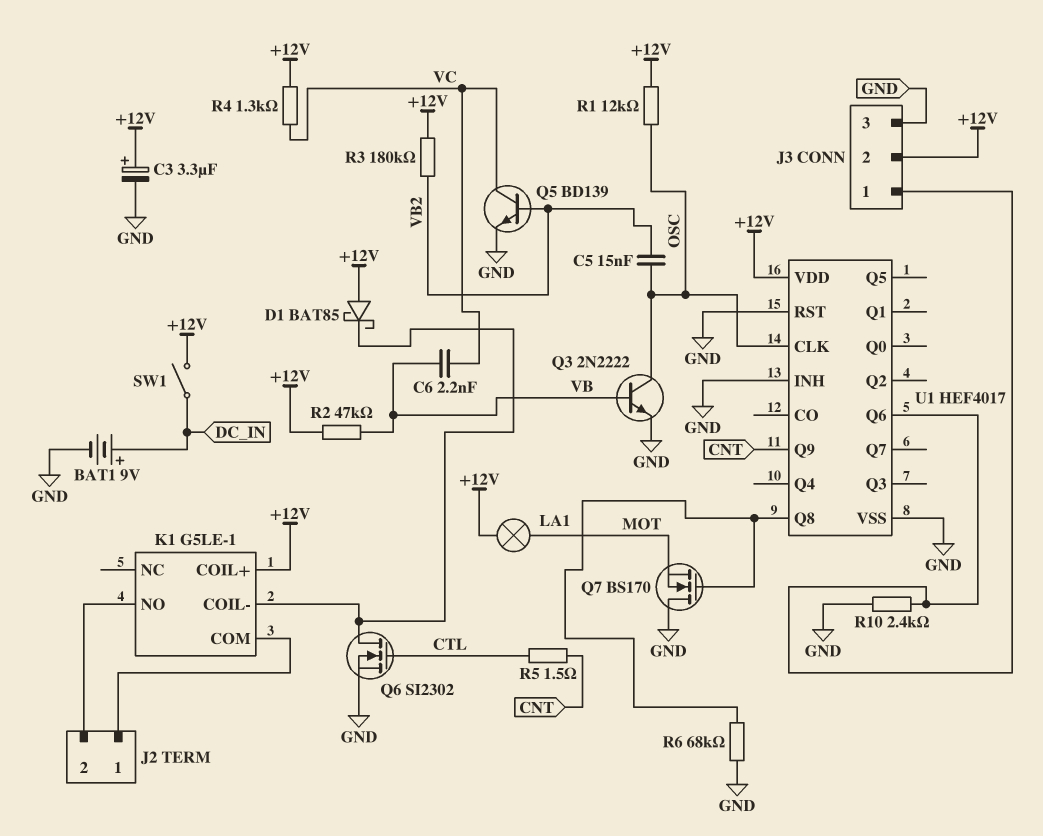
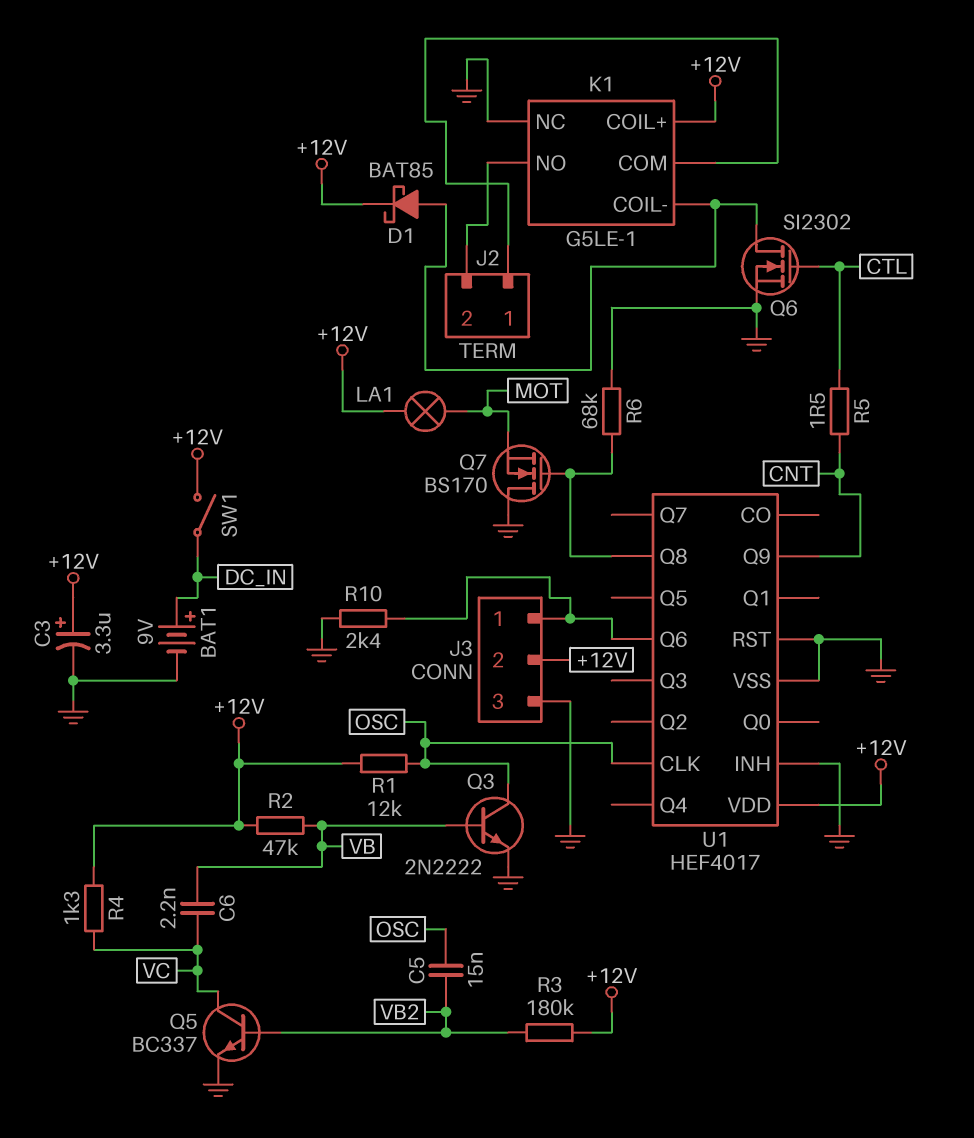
D1: schottky BAT85 (A +12V, K K1/COIL-) -> schottky BAT85 (A K1/COIL-, K +12V)
K1 pin NC: none -> GND
Q5: NPN BD139 (B VB2, C VC, E GND) -> NPN BC337 (B VB2, C VC, E GND)

